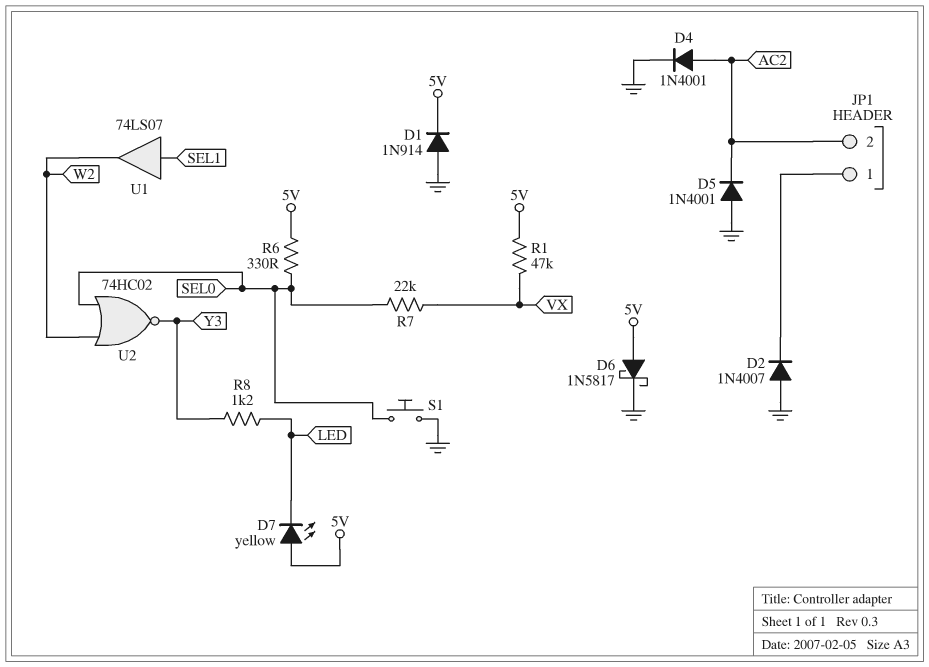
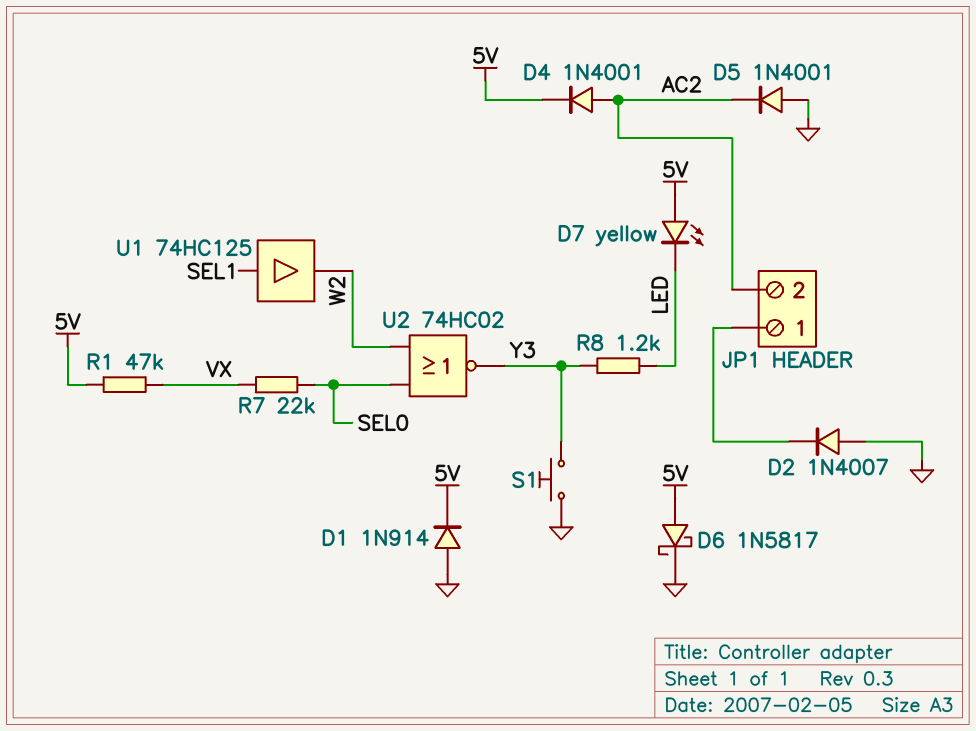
D4: diode 1N4001 (A AC2, K GND) -> diode 1N4001 (A AC2, K 5V)
R6: 330 (5V, SEL0) -> none
S1: button (GND, SEL0) -> button (GND, Y3)
U1: buffer 74LS07 (in SEL1, out W2) -> buffer 74HC125 (in SEL1, out W2)

